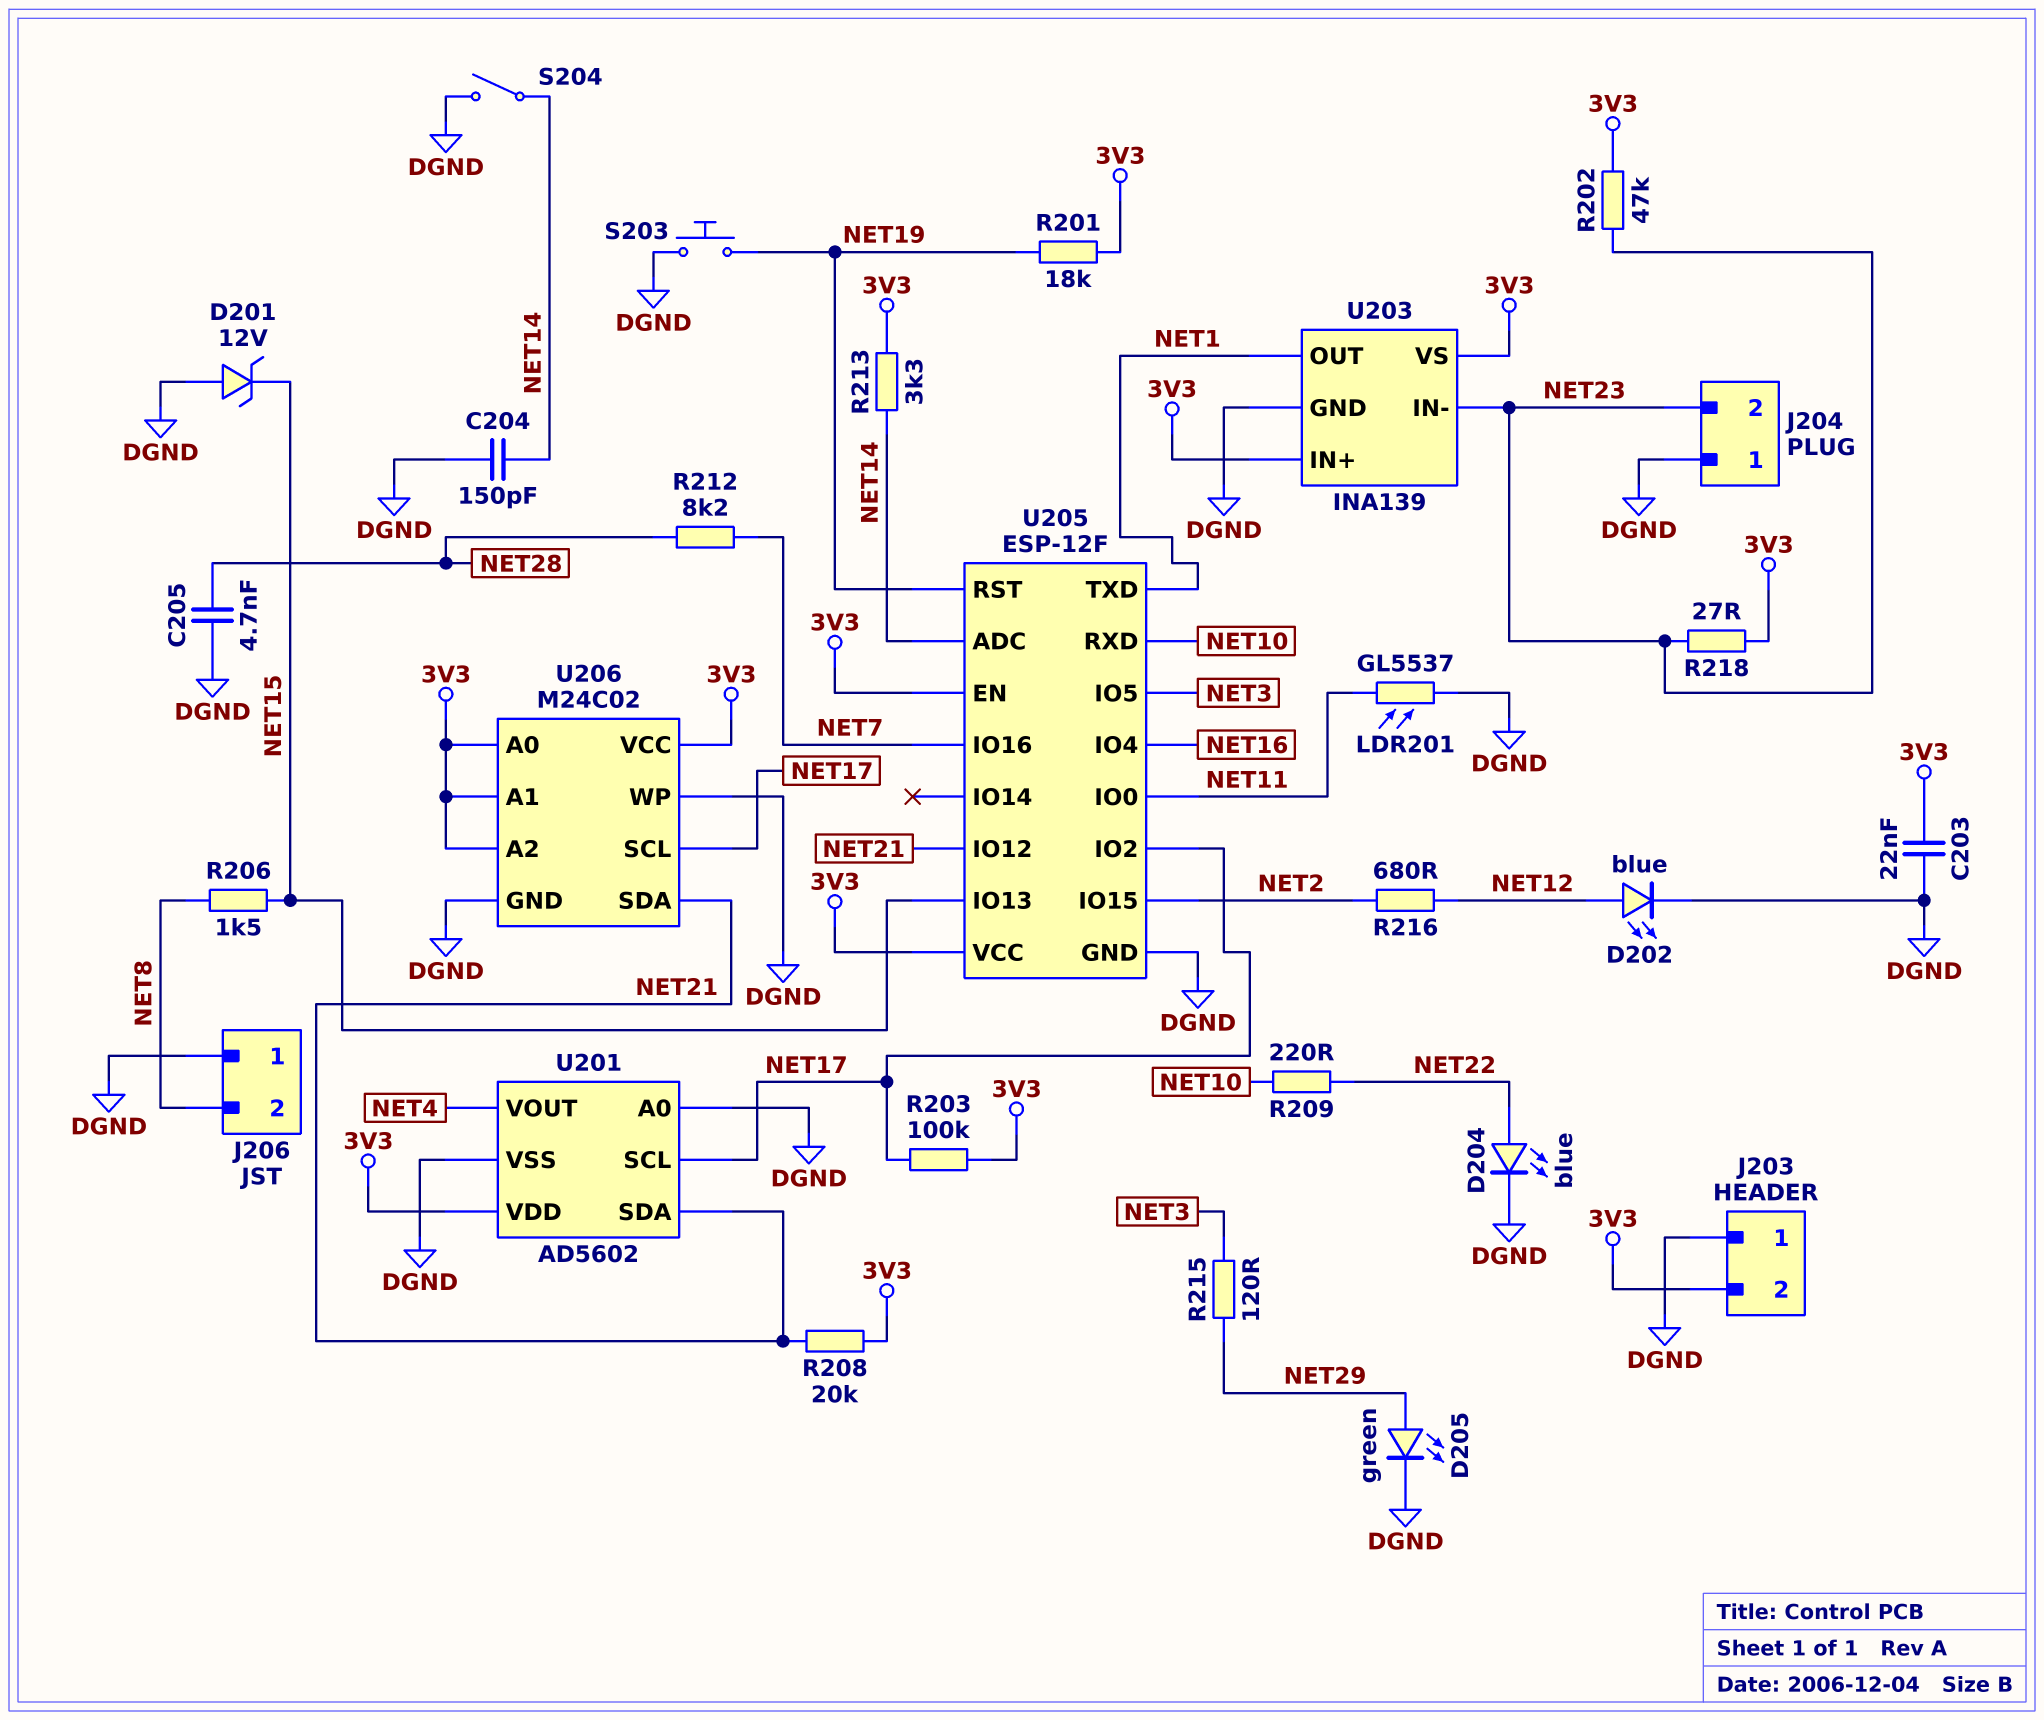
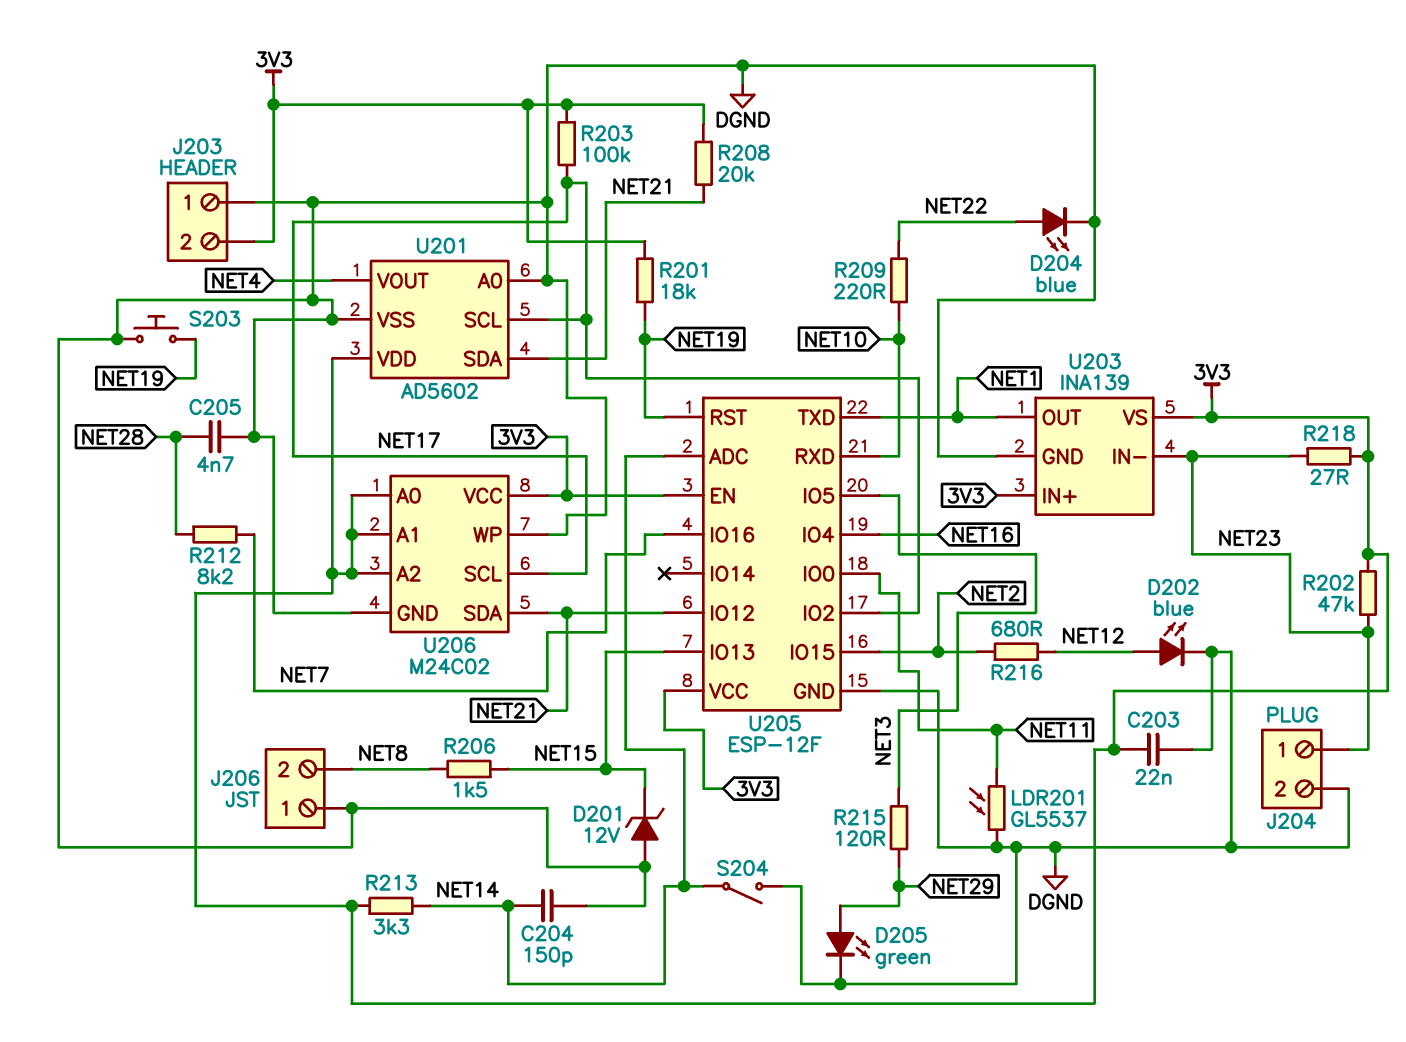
J204 pin 1: DGND -> NET23
J204 pin 2: NET23 -> DGND

